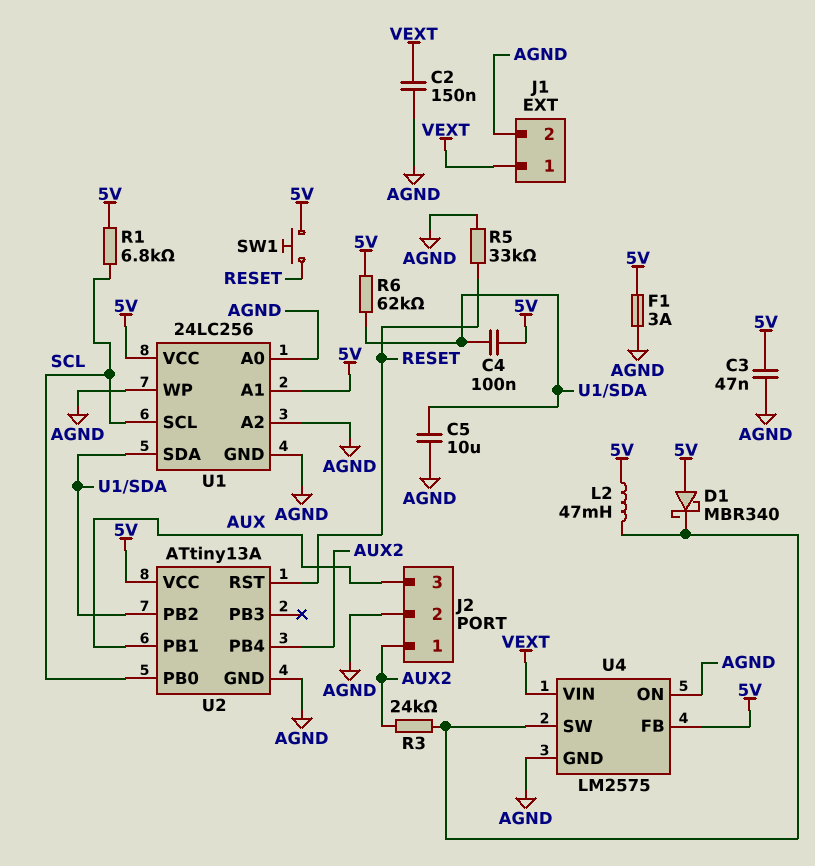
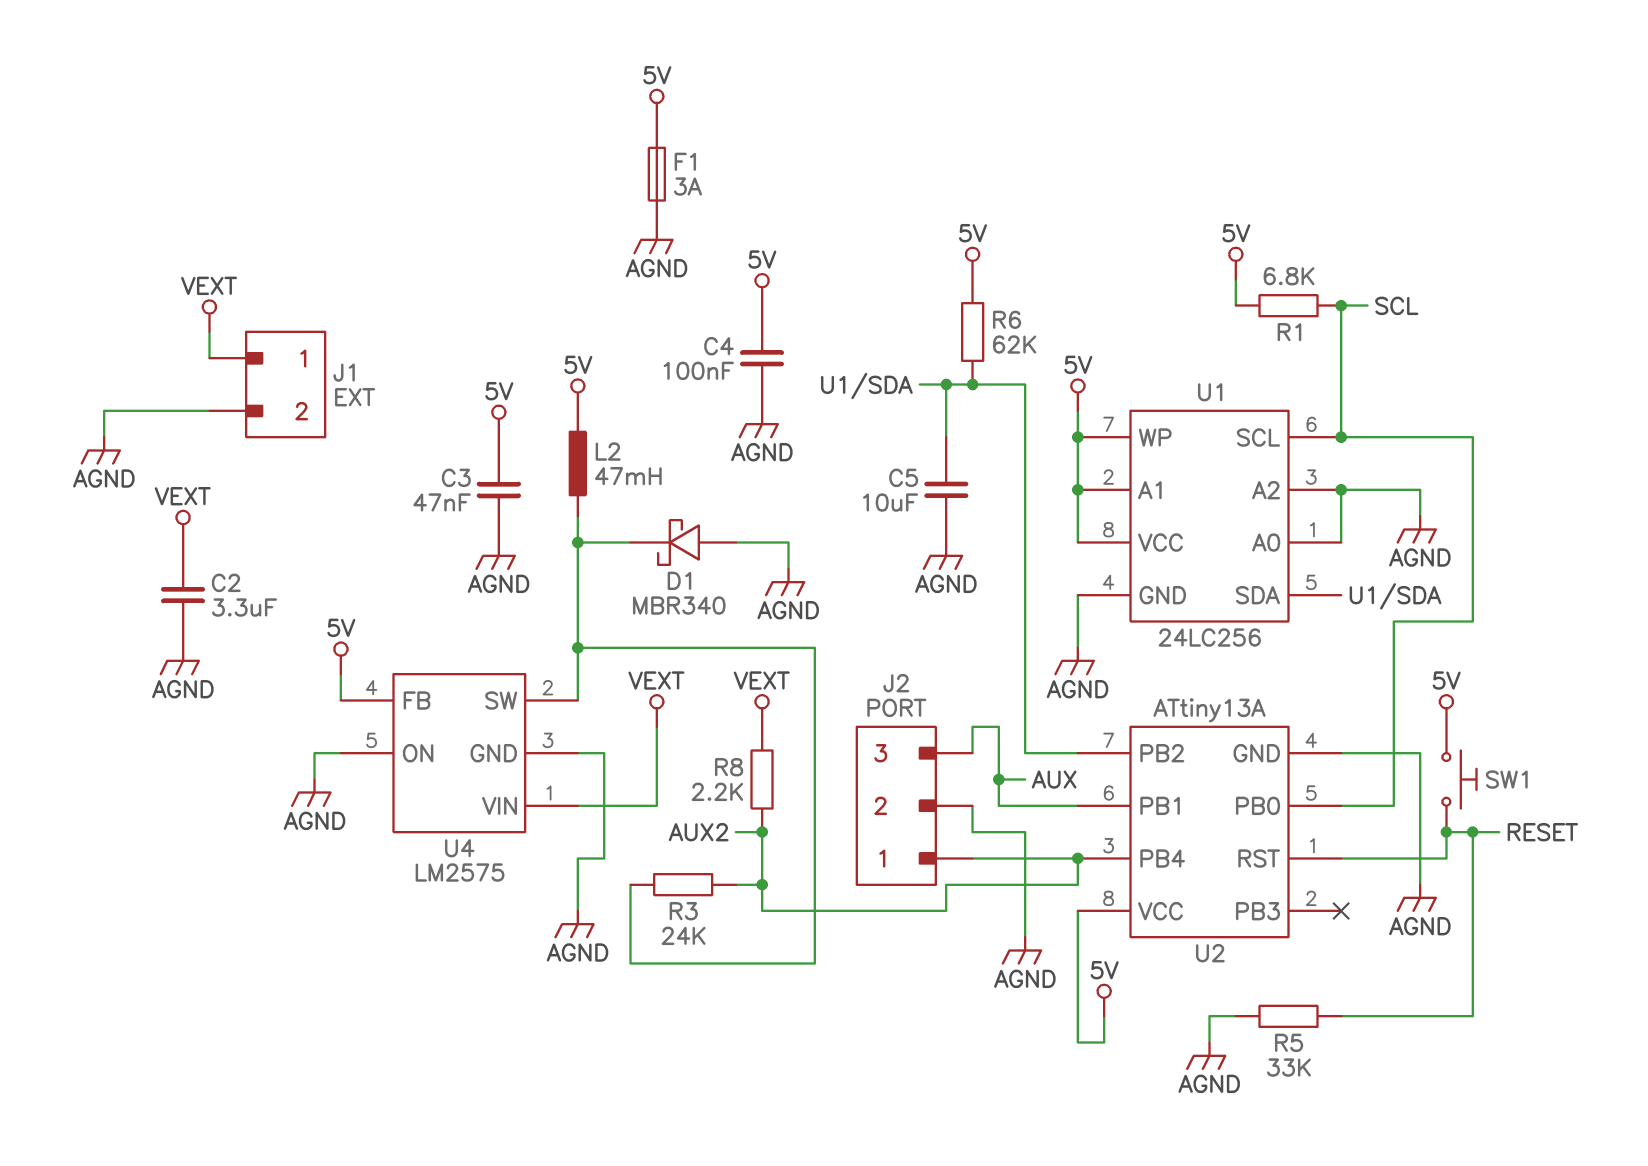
C2: 150nF (AGND, VEXT) -> 3.3uF (AGND, VEXT)
C4: 100nF (5V, U1/SDA) -> 100nF (5V, AGND)
D1: schottky MBR340 (A 5V, K U4/SW) -> schottky MBR340 (A AGND, K U4/SW)
R8: none -> 2.2k (AUX2, VEXT)
U1 pin WP: AGND -> 5V

